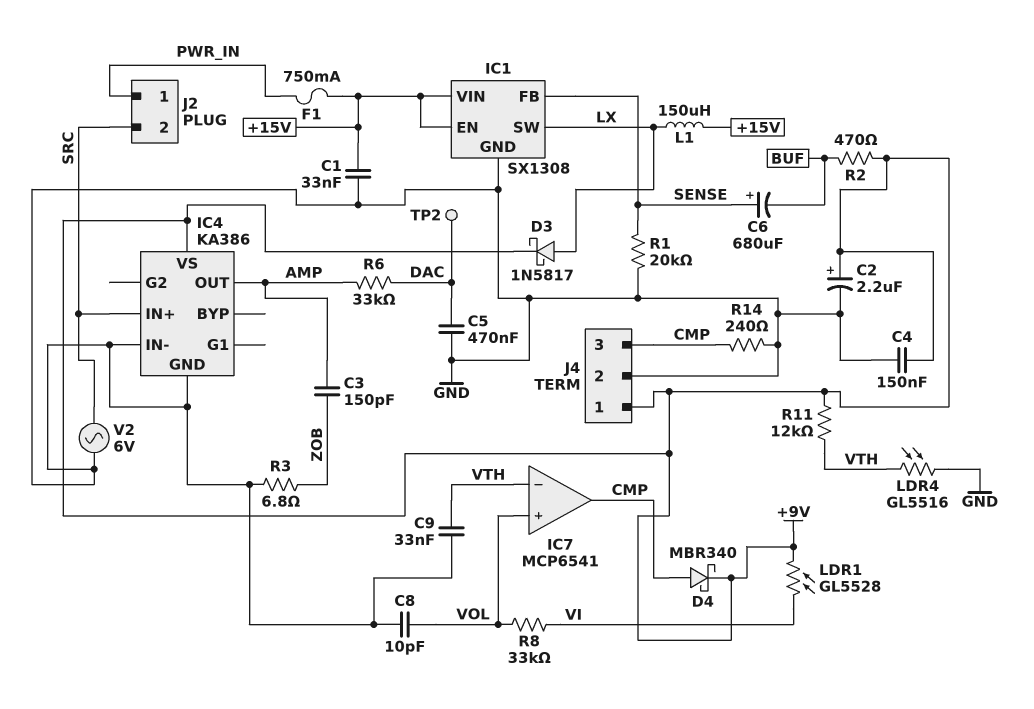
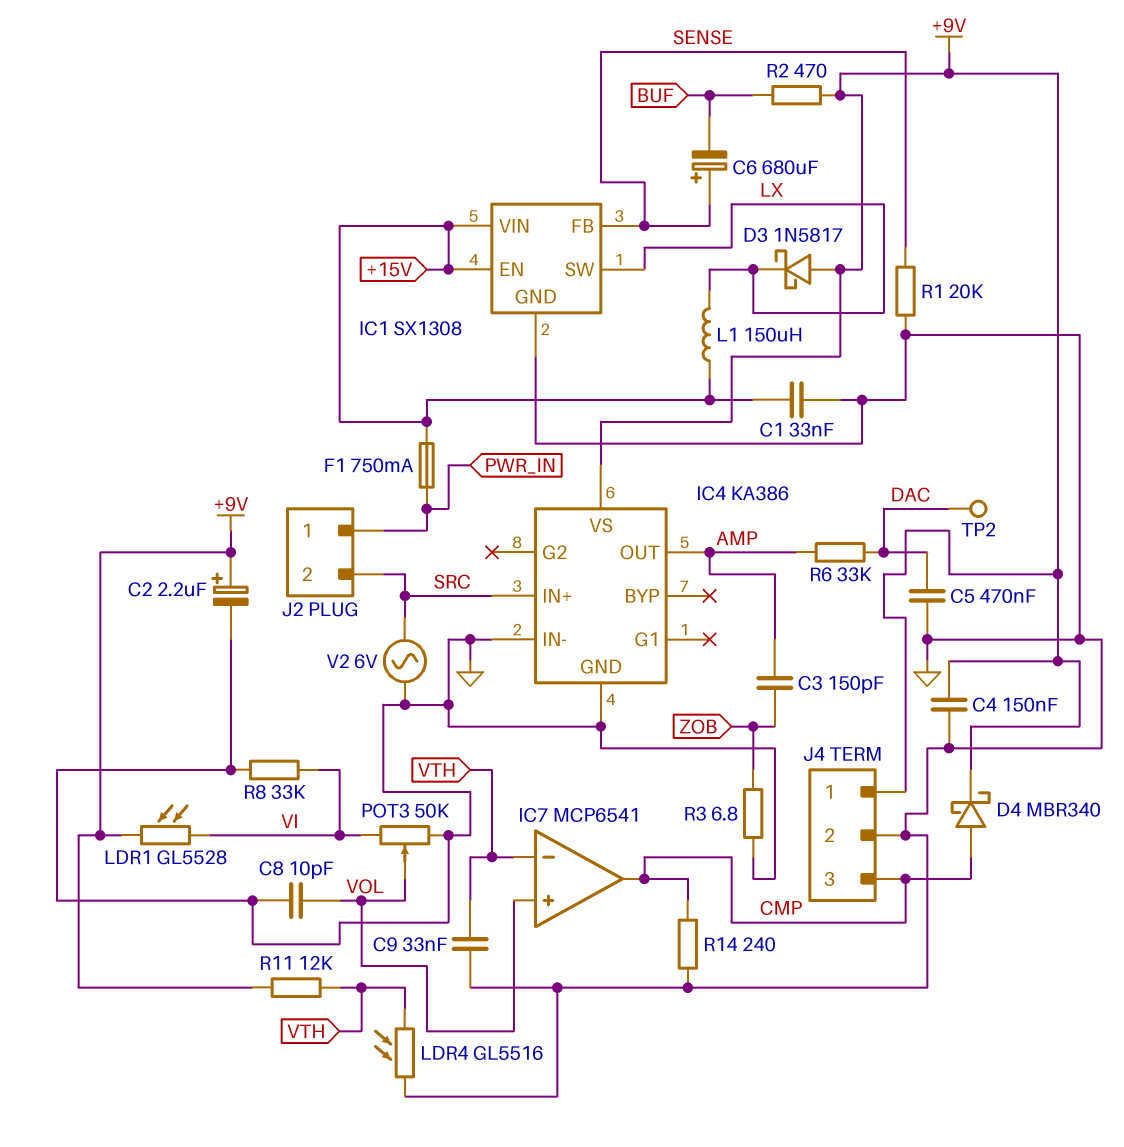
D3: schottky 1N5817 (A LX, K +9V) -> schottky 1N5817 (A +9V, K LX)
POT3: none -> 50k (GND, VI, wiper VOL)
R8: 33k (VI, VOL) -> 33k (GND, VI)

